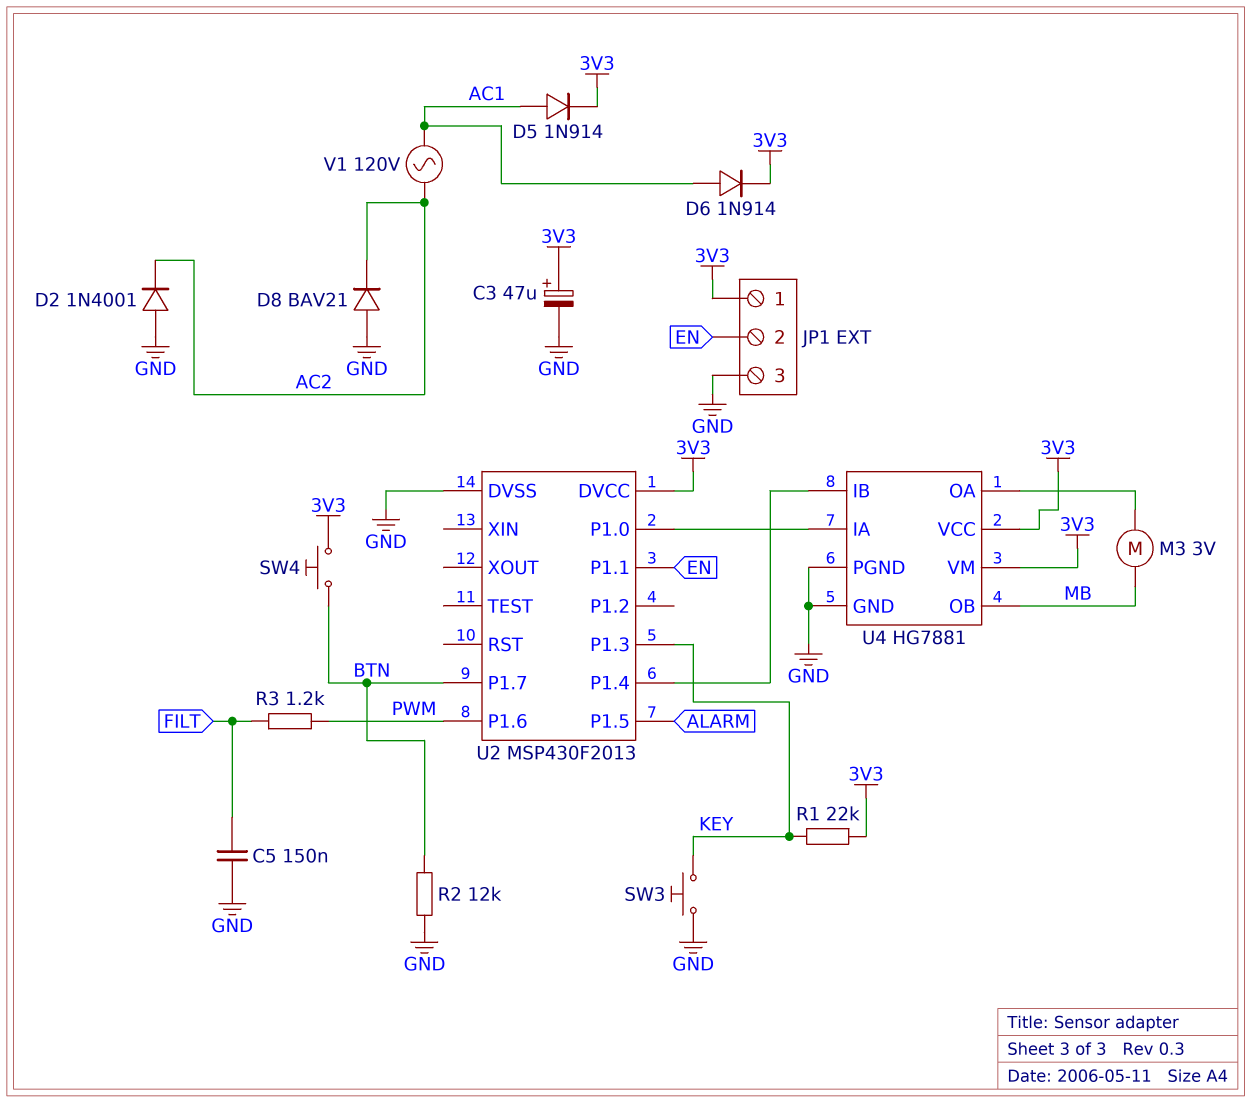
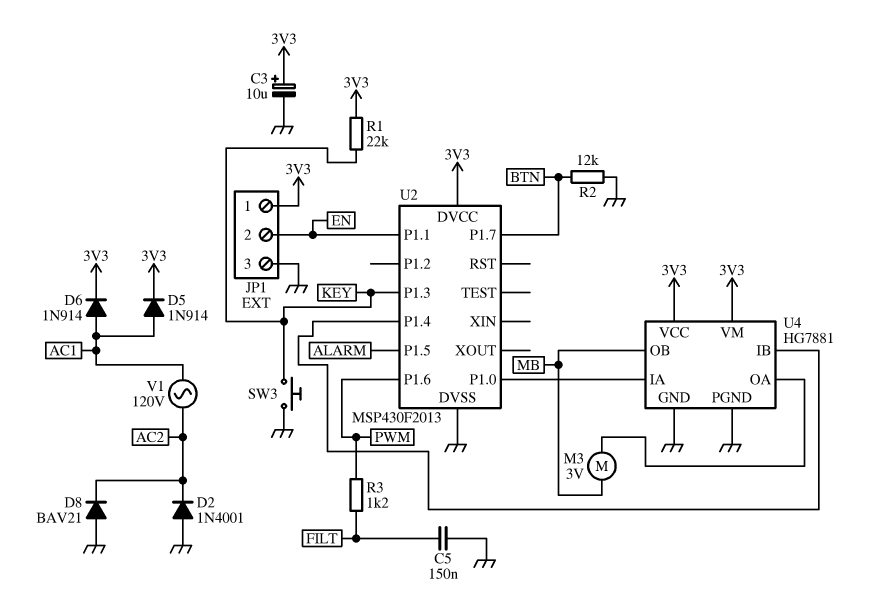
C3: 47uF (plus 3V3, minus GND) -> 10uF (plus 3V3, minus GND)
SW4: button (3V3, BTN) -> none

